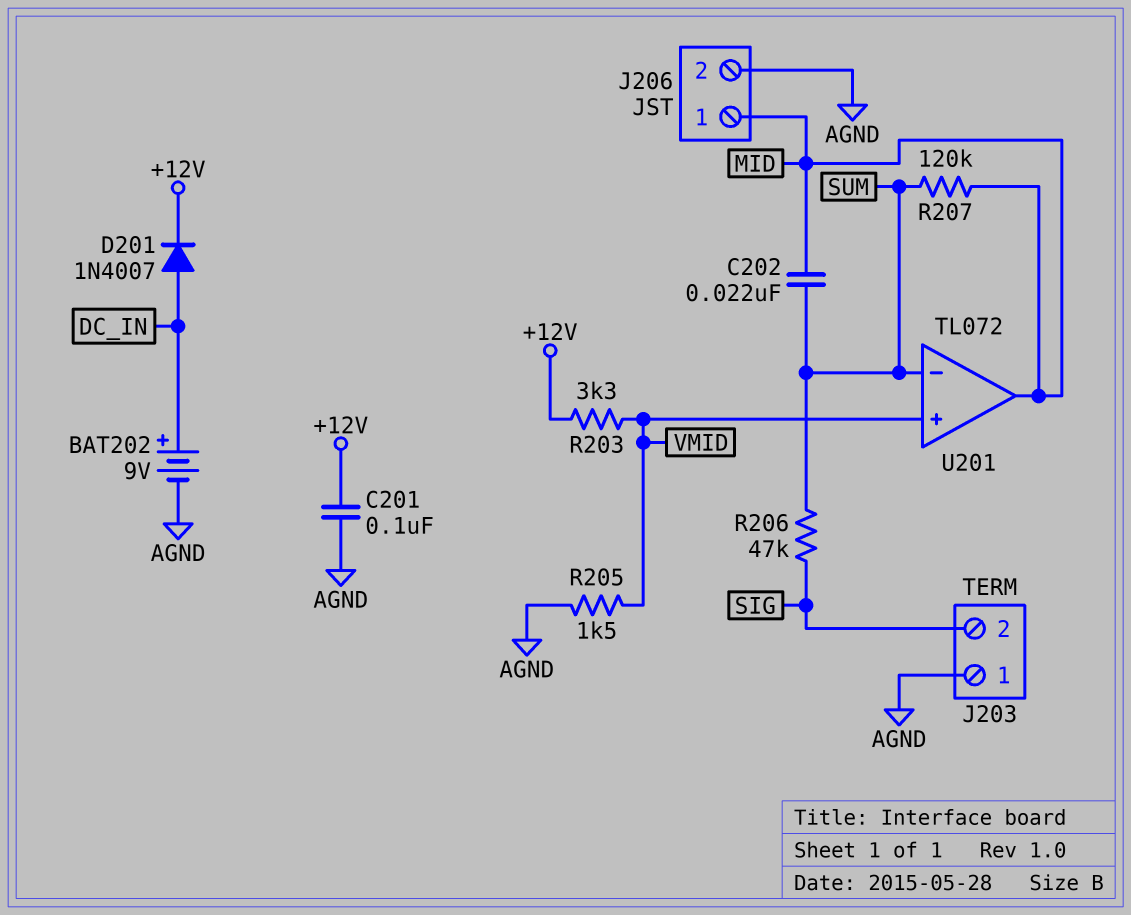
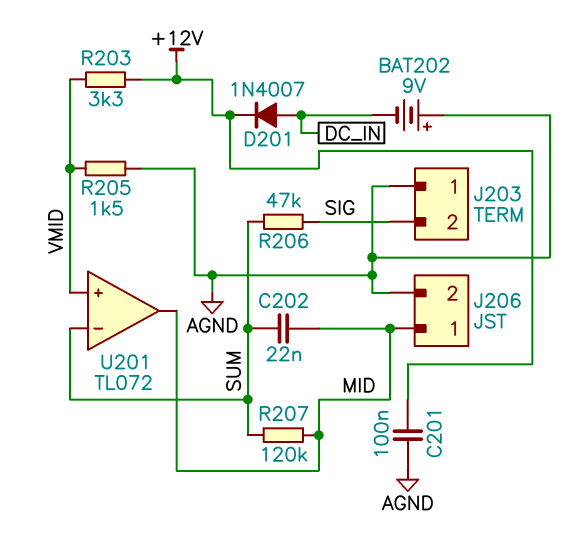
BAT202: 9V (plus DC_IN, minus AGND) -> 9V (plus AGND, minus DC_IN)

